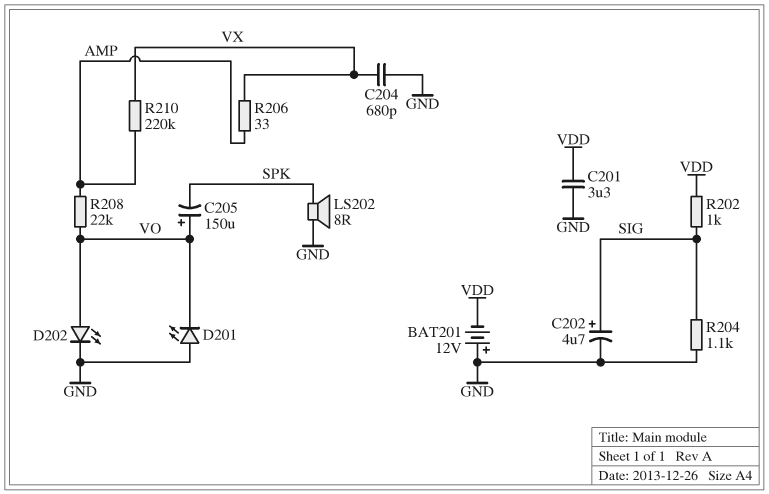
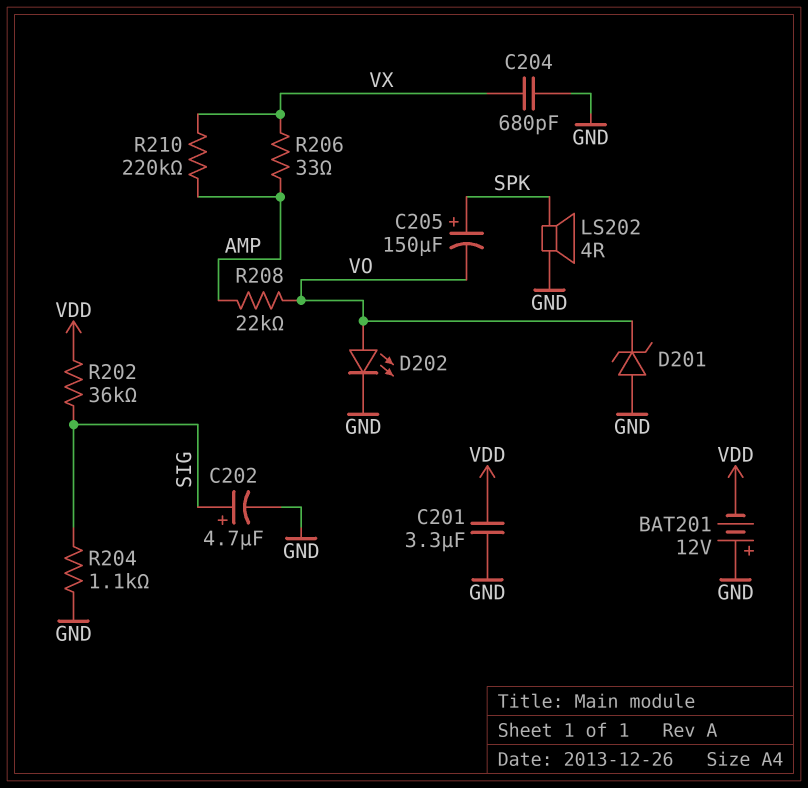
C205: 150uF (plus VO, minus SPK) -> 150uF (plus SPK, minus VO)
D201: LED (A GND, K VO) -> zener (A GND, K VO)
LS202: speaker 8R (GND, SPK) -> speaker 4R (GND, SPK)
R202: 1k (SIG, VDD) -> 36k (SIG, VDD)

